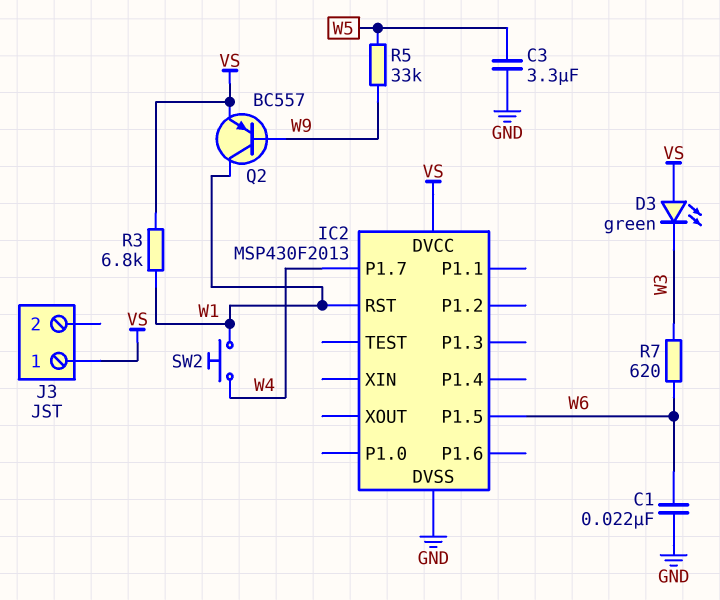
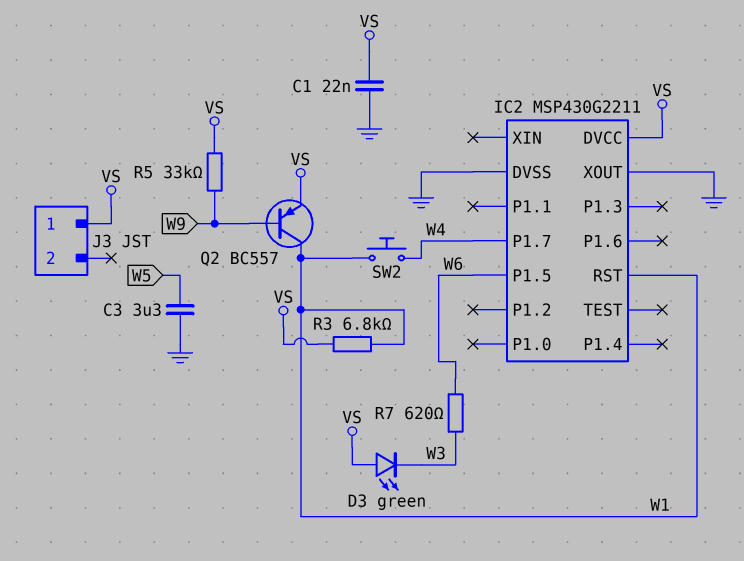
C1: 22nF (GND, W6) -> 22nF (GND, VS)
IC2: MSP430F2013 -> MSP430G2211
IC2 pin XOUT: none -> GND
R5: 33k (W5, W9) -> 33k (VS, W9)

